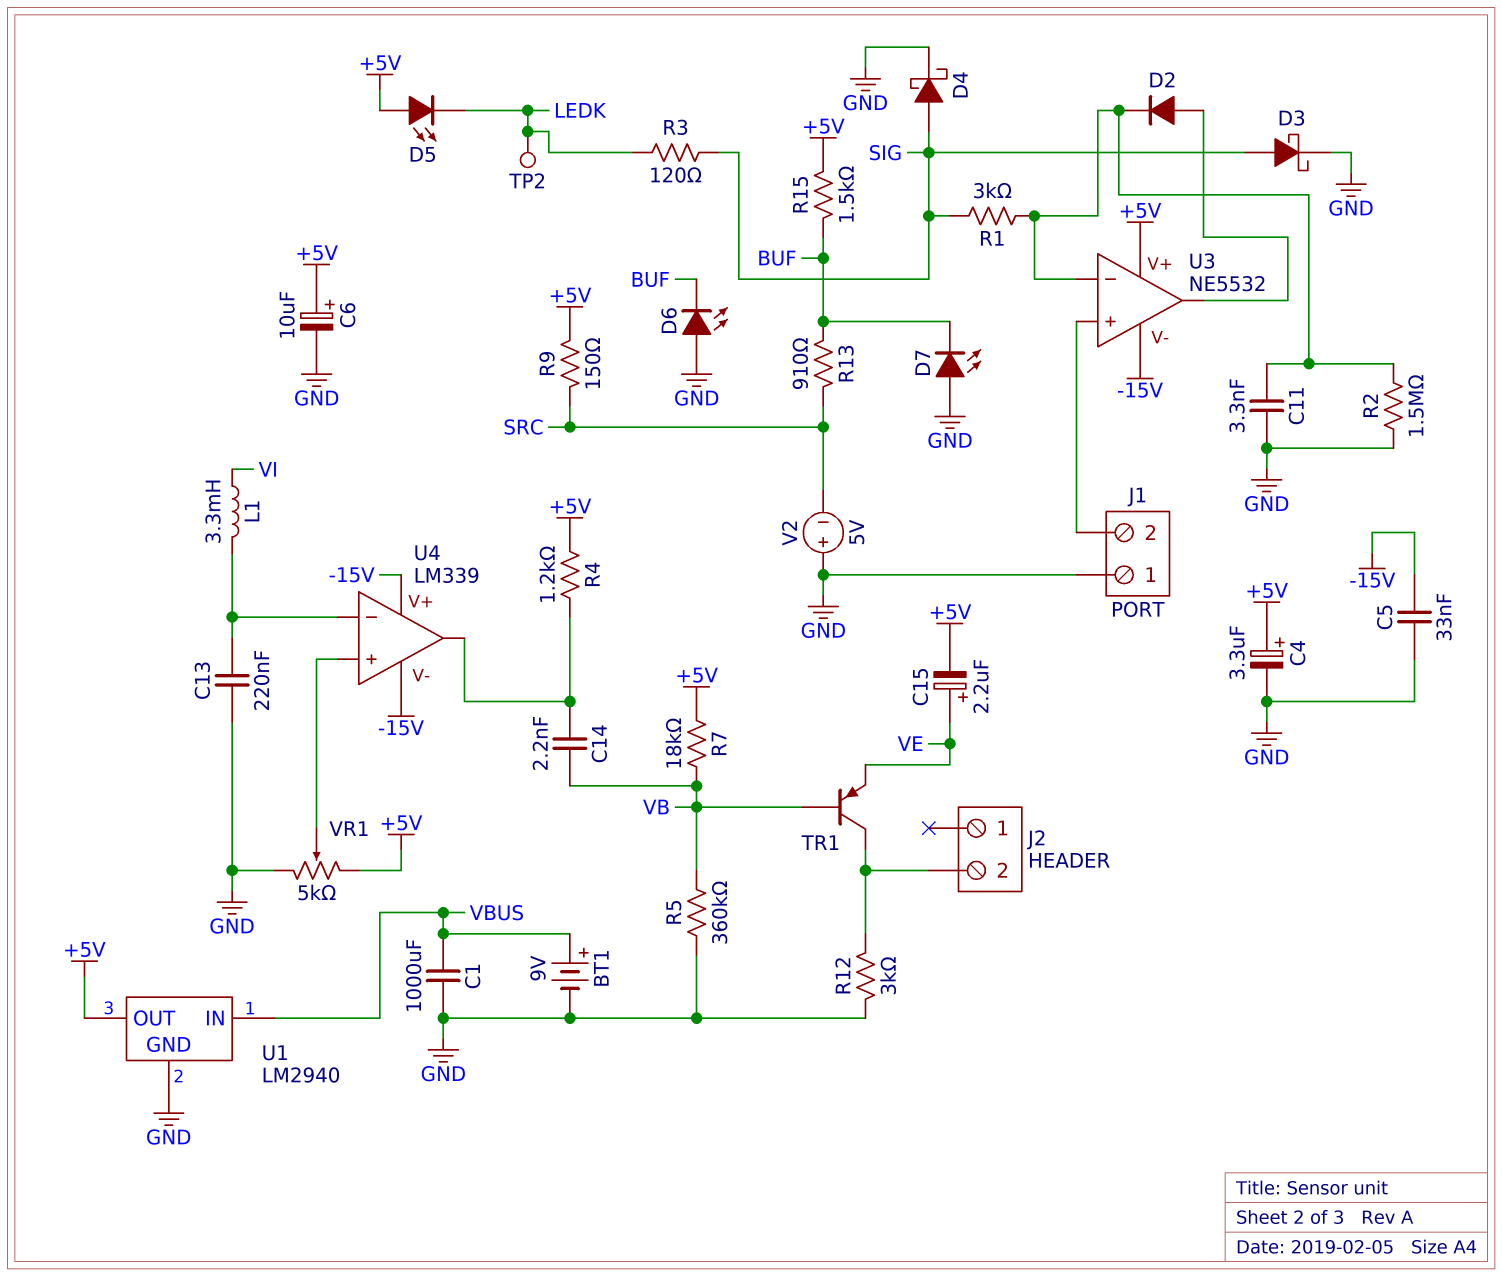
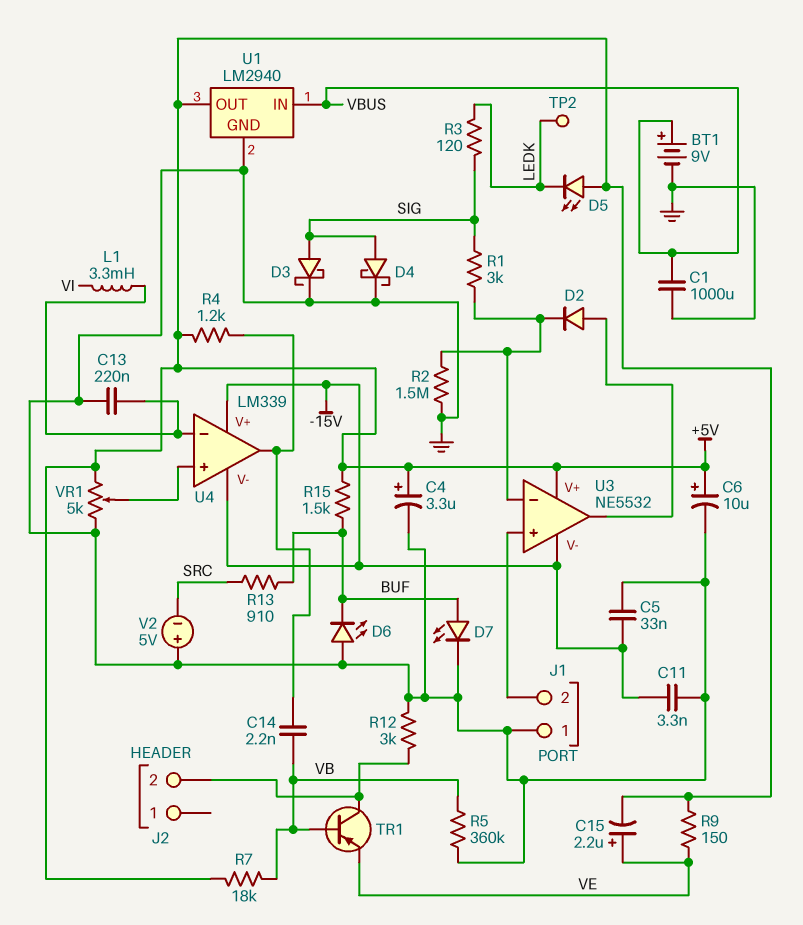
C11: 3.3nF (GND, U3/in-) -> 3.3nF (-15V, GND)
D7: LED (A GND, K BUF) -> LED (A BUF, K GND)
R9: 150 (+5V, SRC) -> 150 (+5V, VE)

